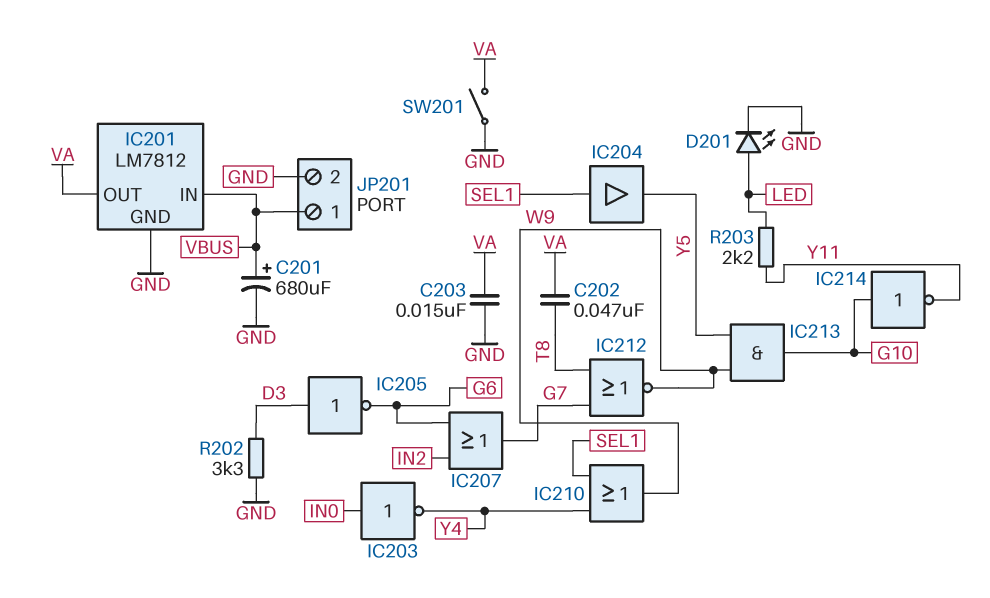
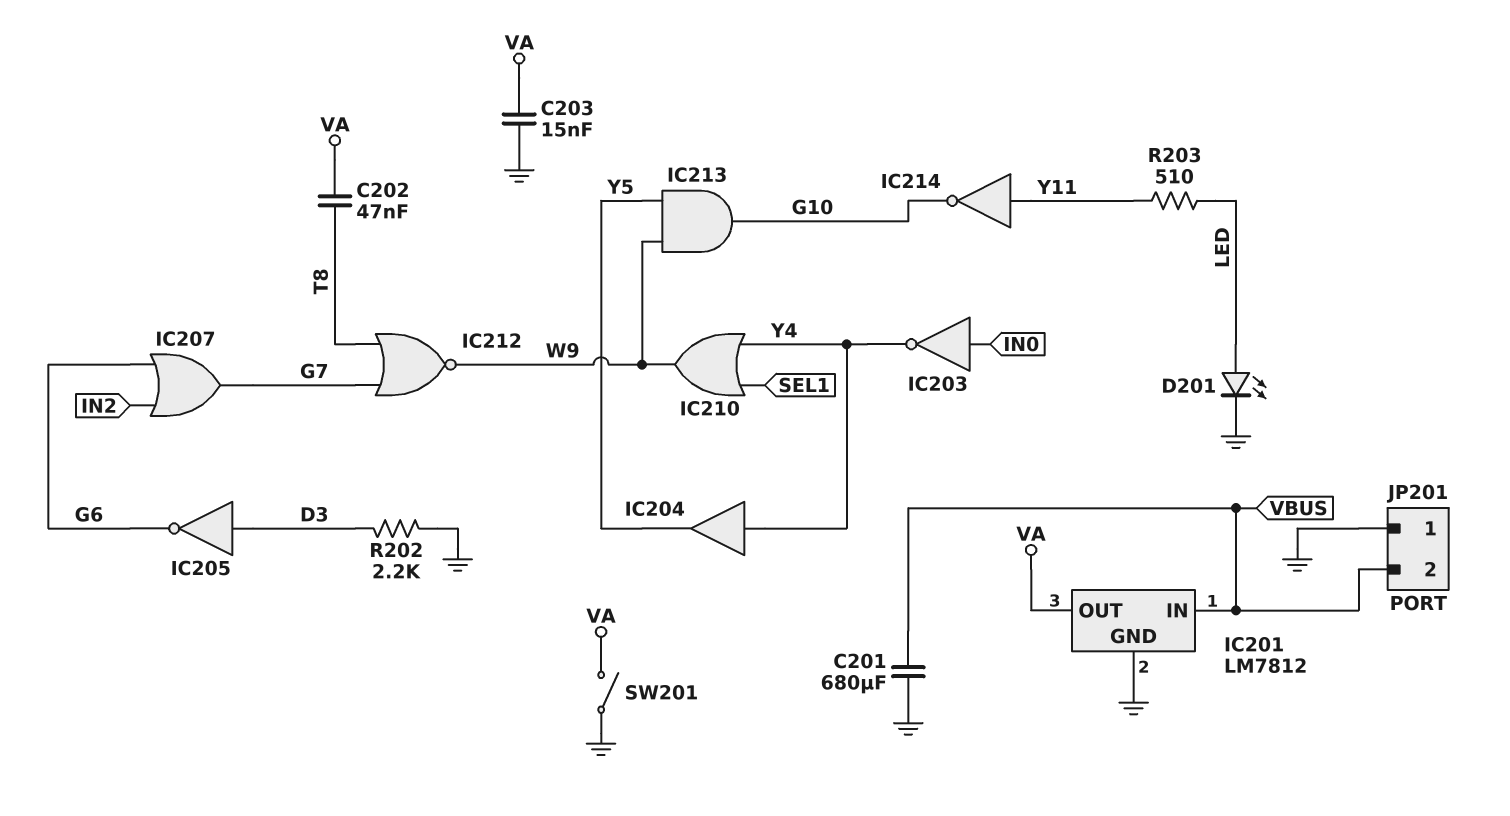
C201: 680uF (plus VBUS, minus GND) -> 680uF (GND, VBUS)
IC204: buffer (in SEL1, out Y5) -> buffer (in Y4, out Y5)
IC214: NOT (in G10, out Y11) -> NOT (in Y11, out G10)
JP201 pin 1: VBUS -> GND
JP201 pin 2: GND -> VBUS
R202: 3.3k (D3, GND) -> 2.2k (D3, GND)
R203: 2.2k (LED, Y11) -> 510 (LED, Y11)

